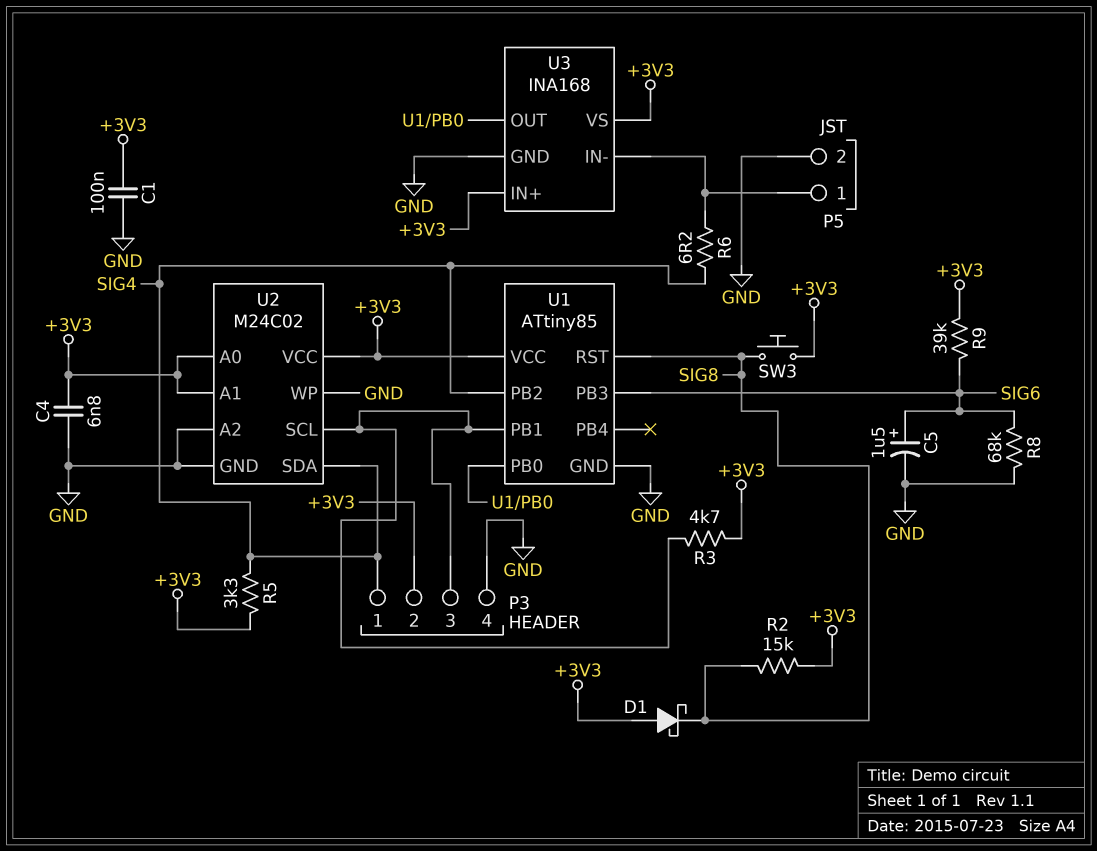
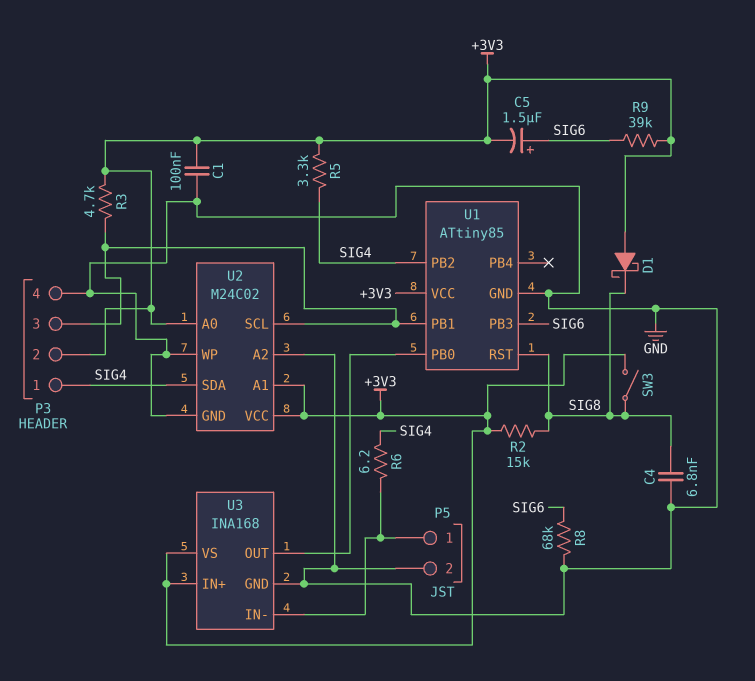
C4: 6.8nF (+3V3, GND) -> 6.8nF (GND, SIG8)
C5: 1.5uF (plus SIG6, minus GND) -> 1.5uF (plus SIG6, minus +3V3)
SW3: button (+3V3, SIG8) -> switch (+3V3, SIG8)

